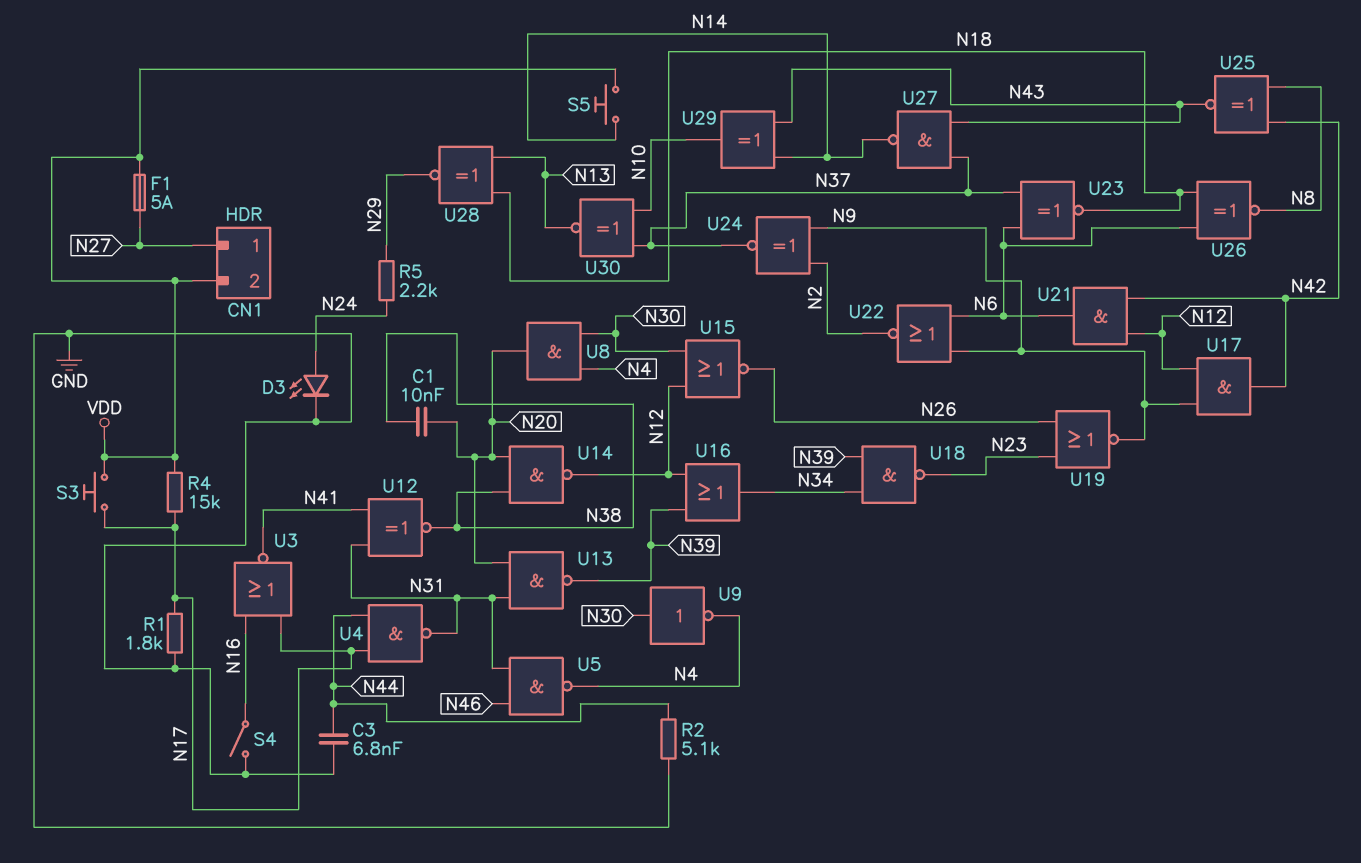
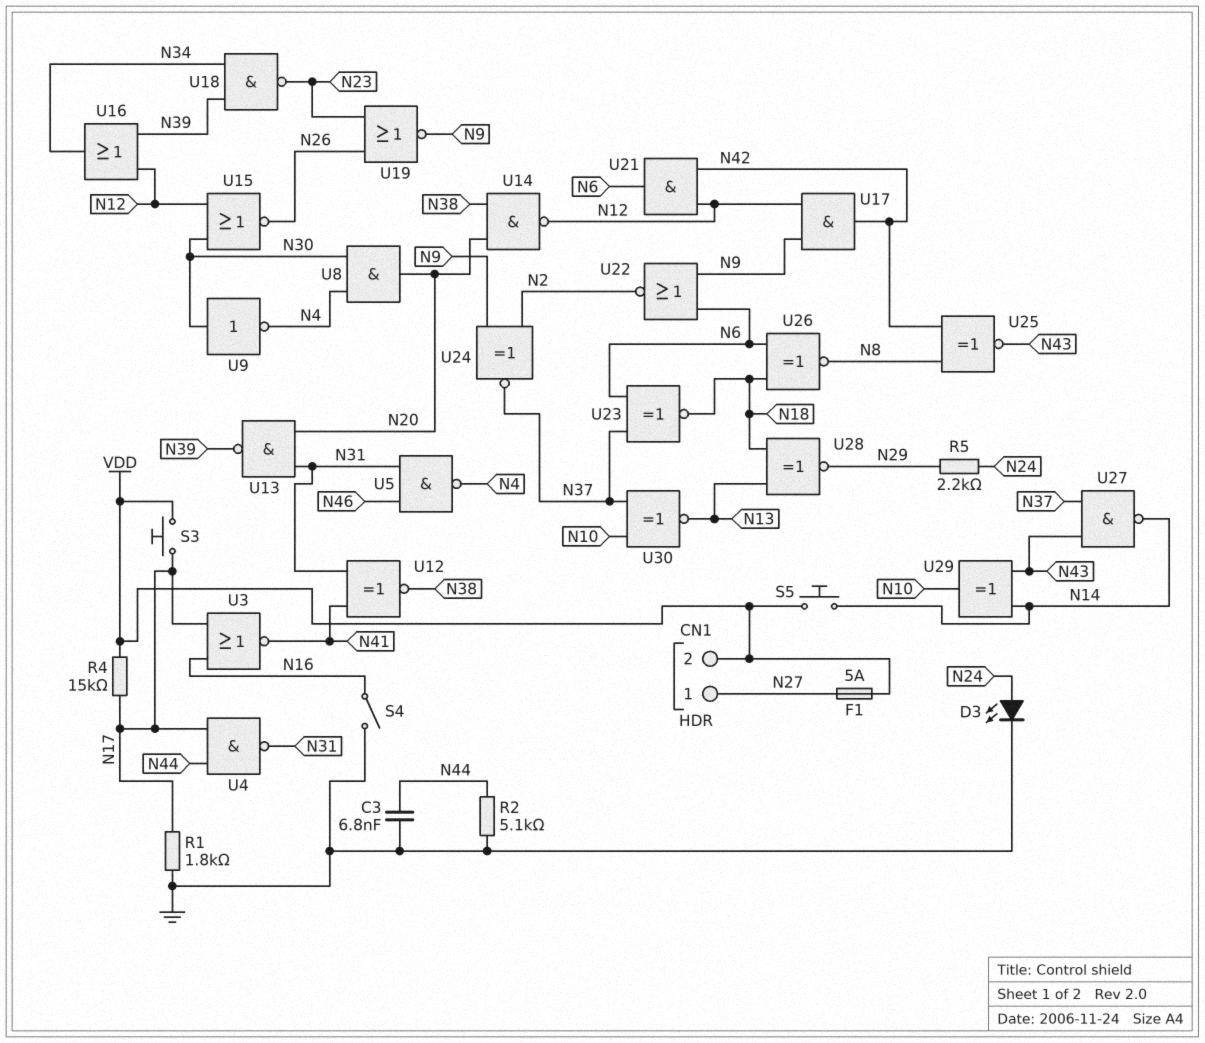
C1: 10nF (N20, N38) -> none

